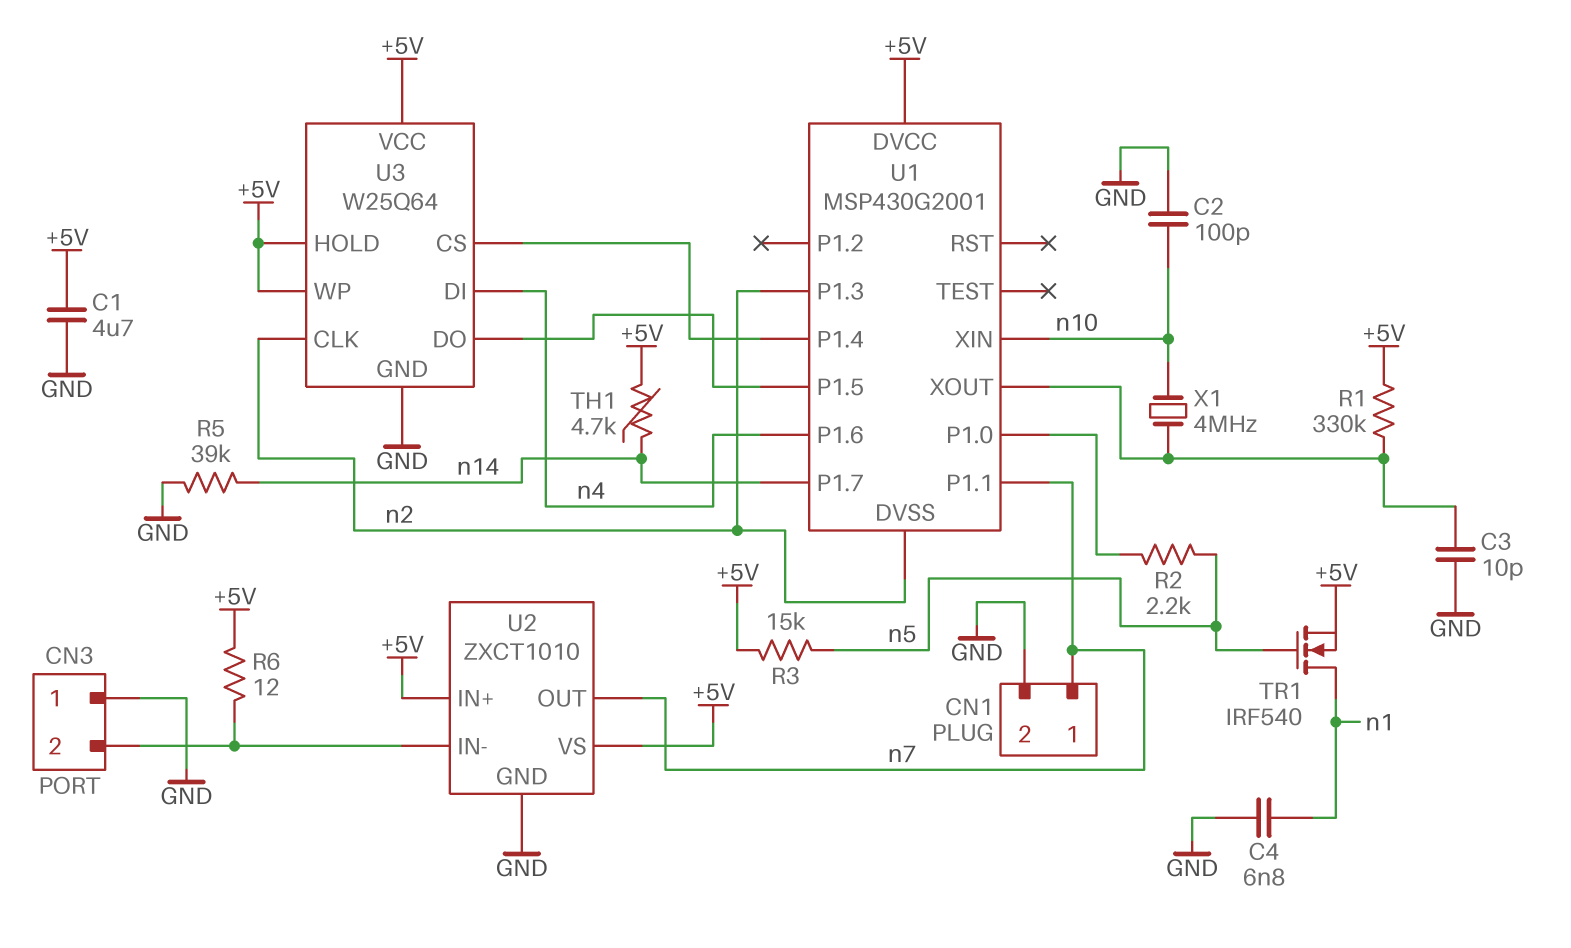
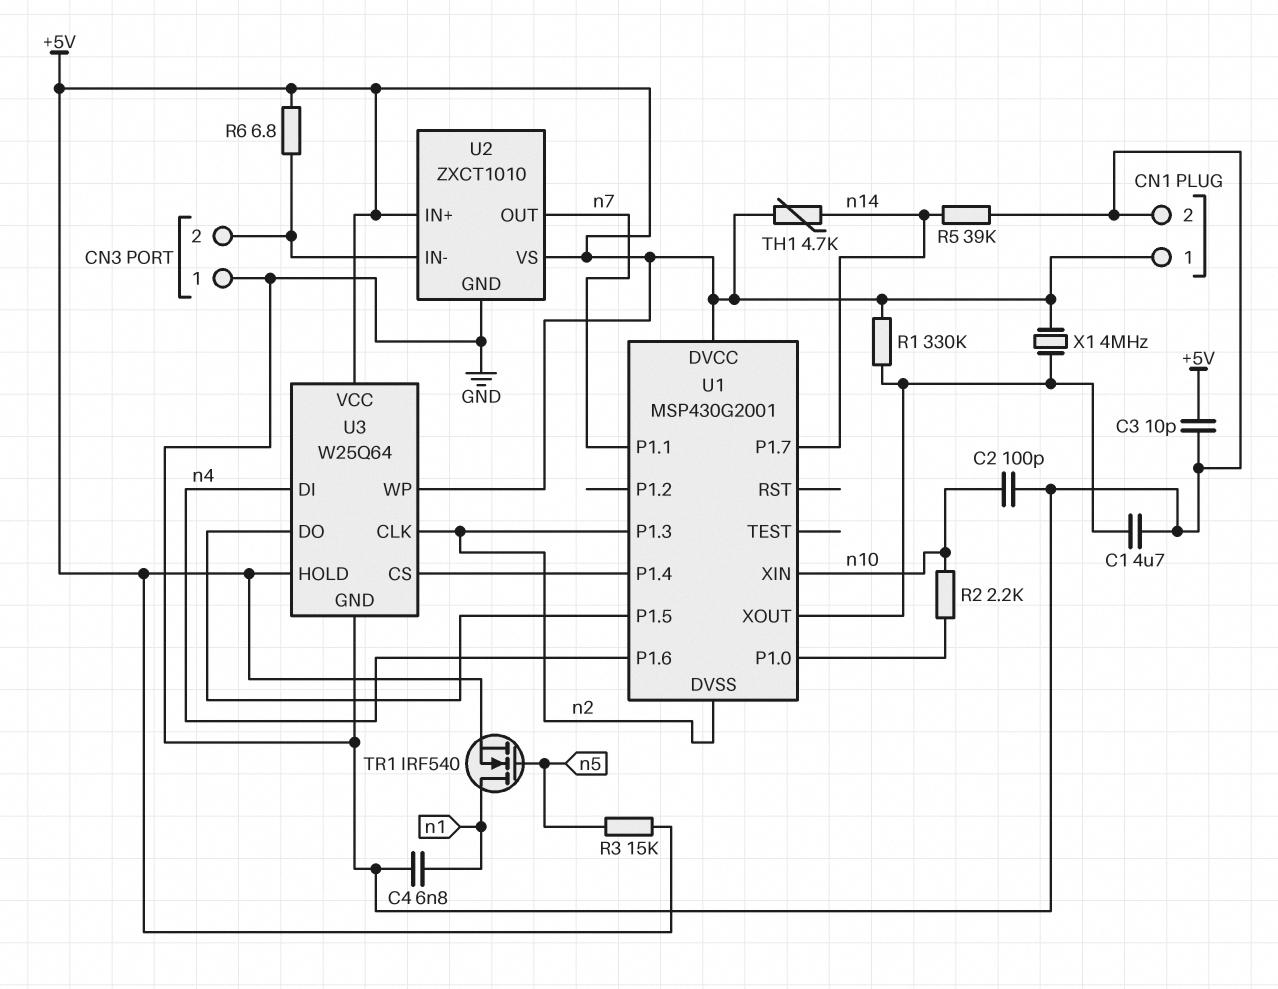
C1: 4.7uF (+5V, GND) -> 4.7uF (GND, U1/XOUT)
C3: 10pF (GND, U1/XOUT) -> 10pF (+5V, GND)
CN1 pin 1: n7 -> +5V
R2: 2.2k (U1/P1.0, n5) -> 2.2k (U1/P1.0, n10)
R6: 12 (+5V, CN3/2) -> 6.8 (+5V, CN3/2)
X1: 4MHz (U1/XOUT, n10) -> 4MHz (+5V, U1/XOUT)

